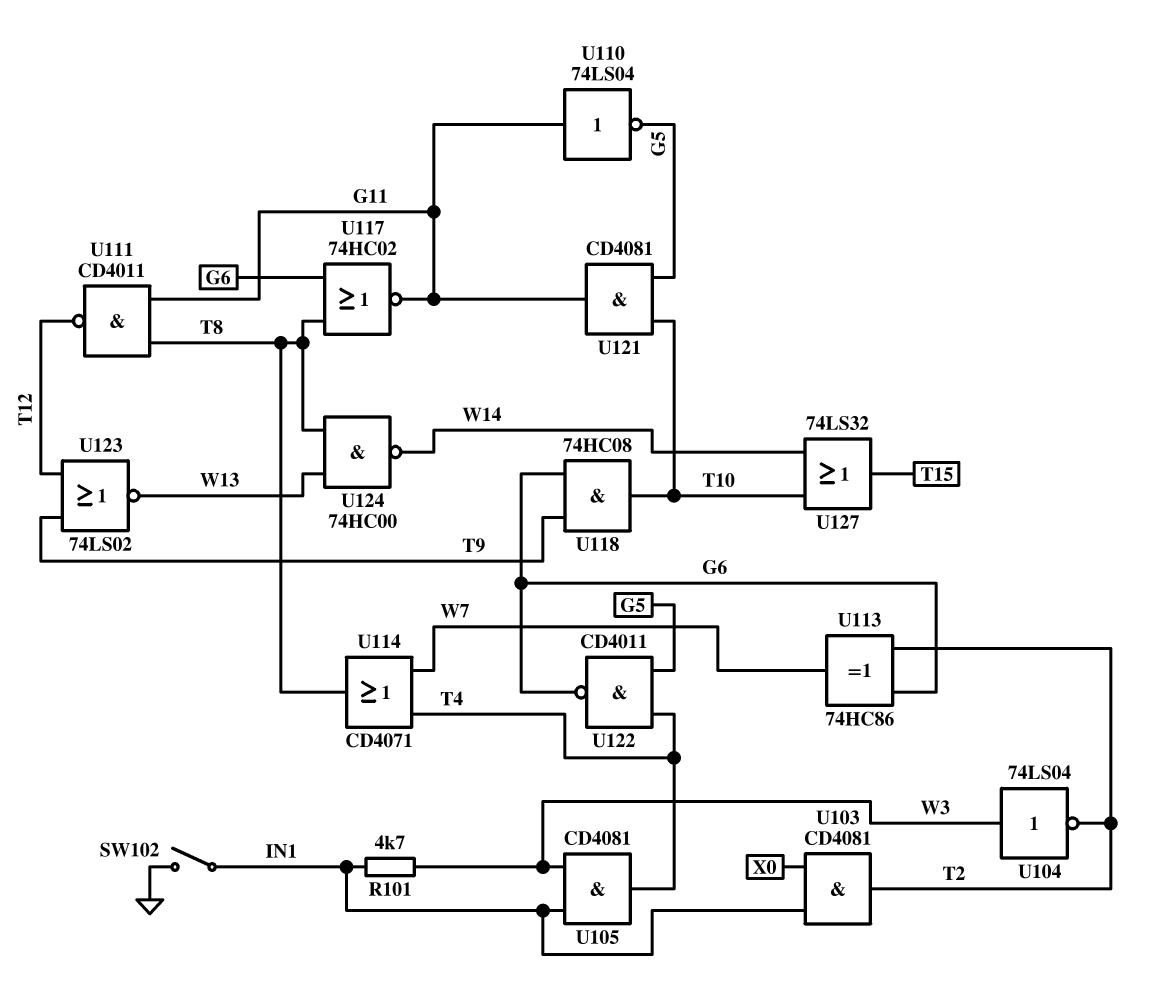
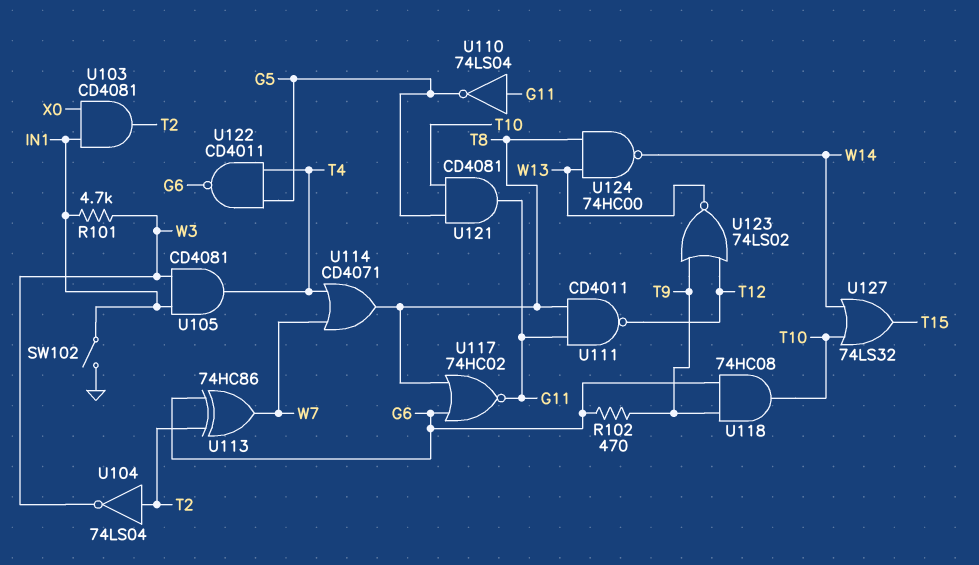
R102: none -> 470 (G6, T9)
U104: NOT 74LS04 (in W3, out T2) -> NOT 74LS04 (in T2, out W3)

